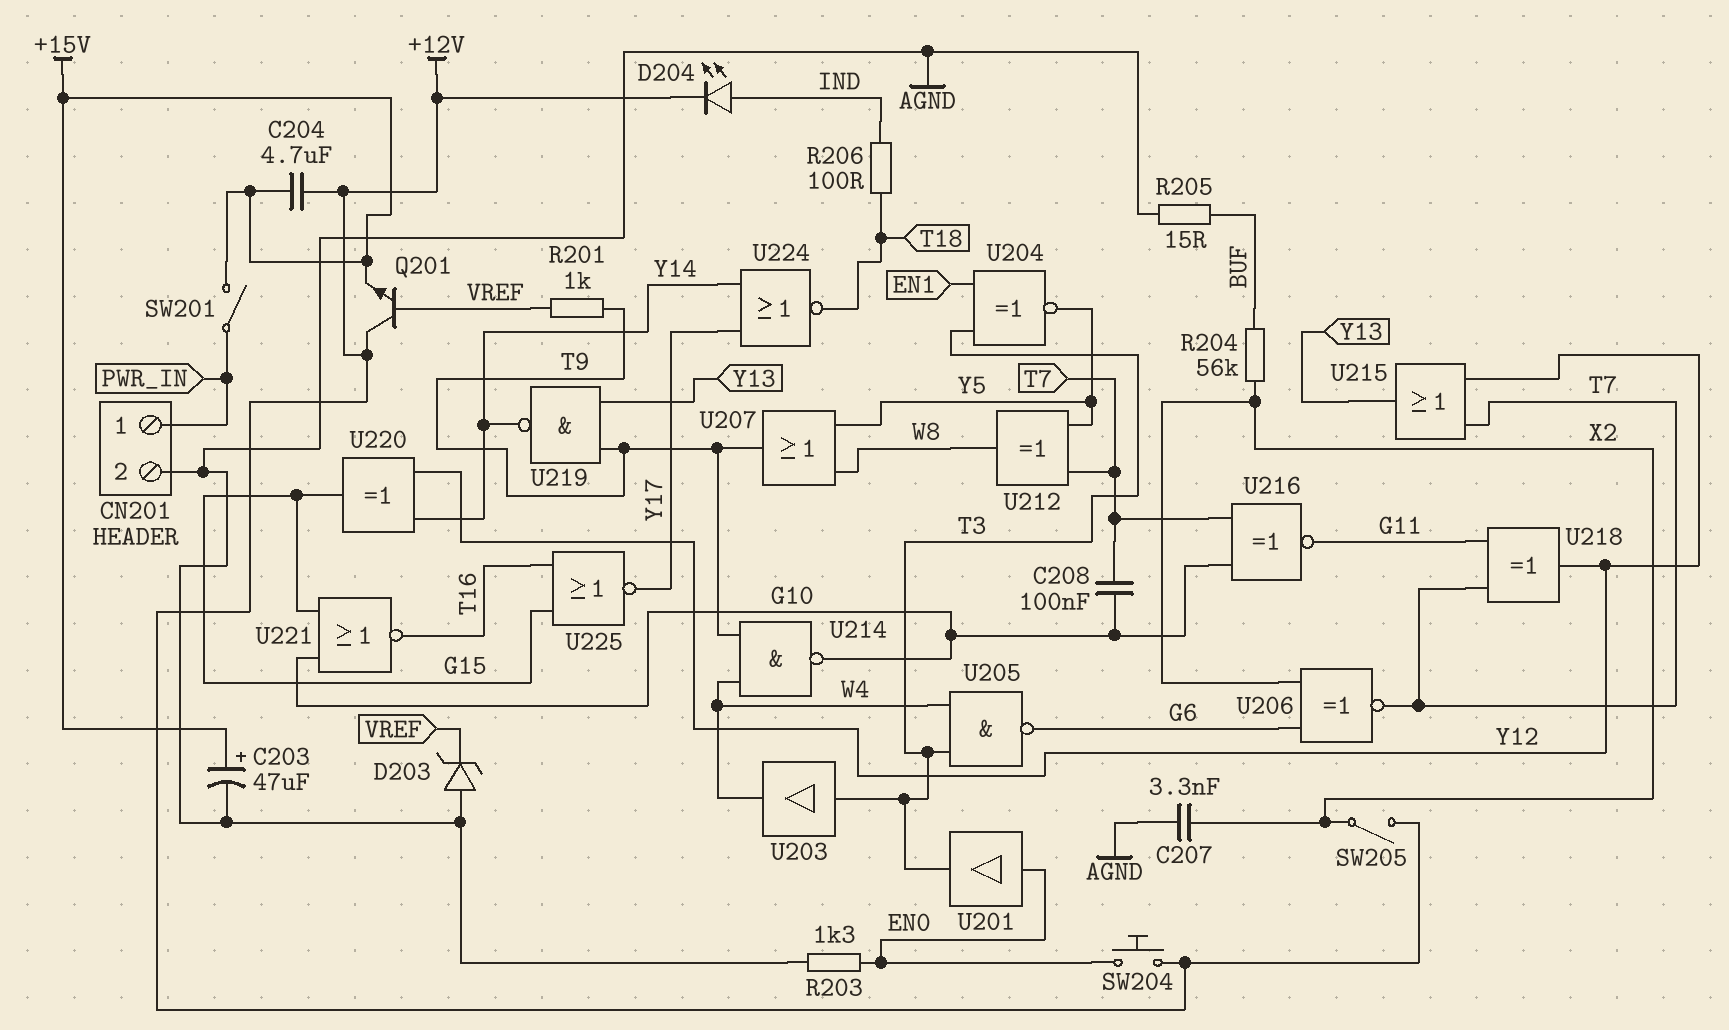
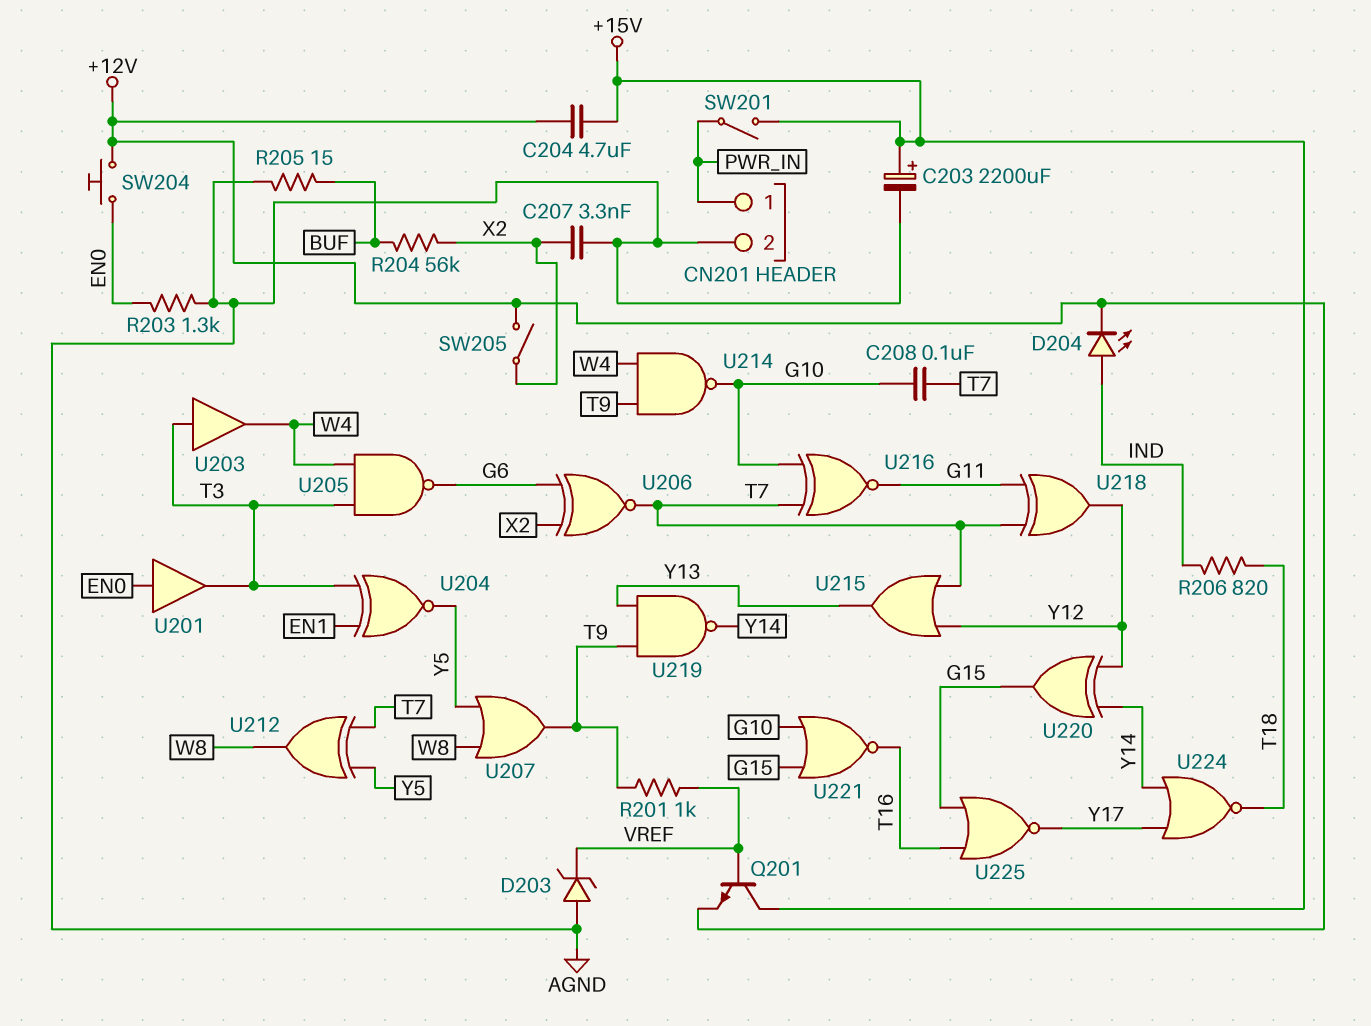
C203: 47uF (plus +15V, minus AGND) -> 2200uF (plus +15V, minus AGND)
Q201: NPN (B VREF, C +12V, E +15V) -> NPN (B VREF, C +15V, E +12V)
R206: 100 (IND, T18) -> 820 (IND, T18)

